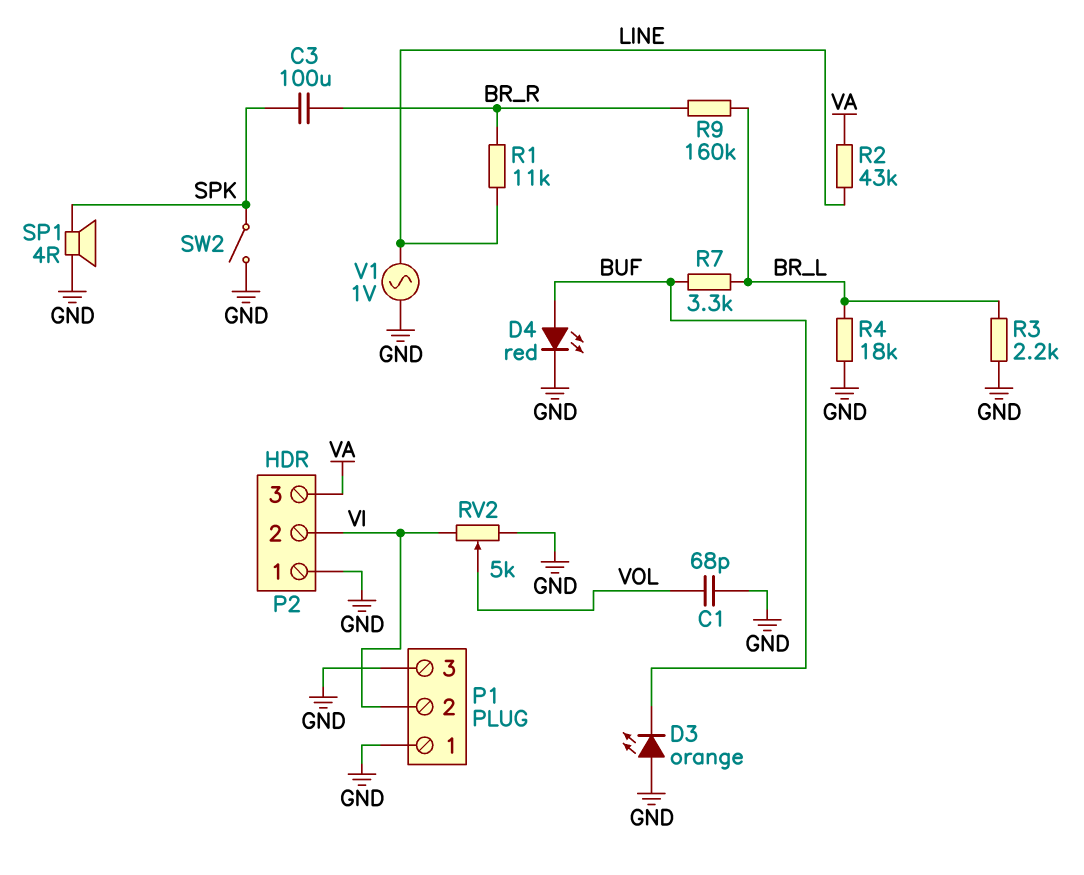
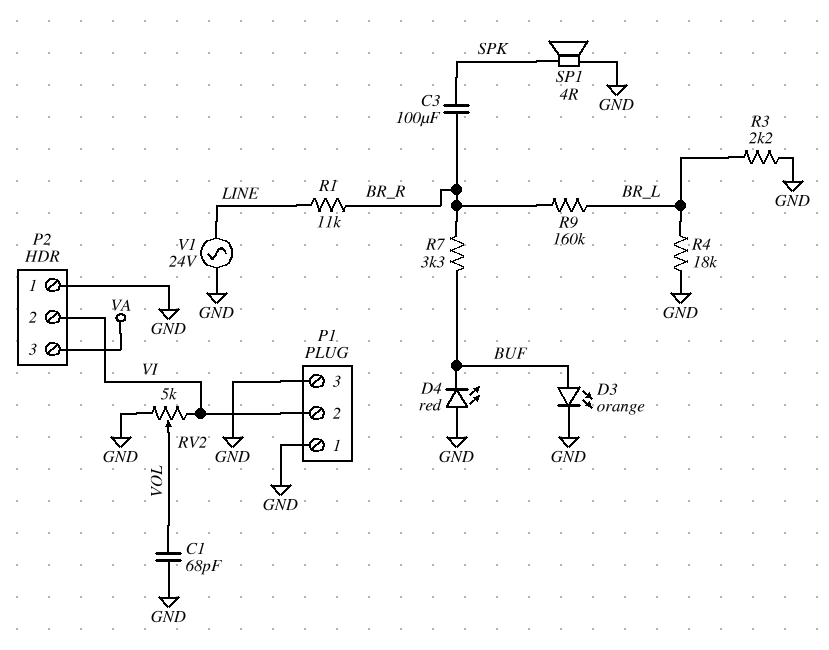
D3: LED orange (A GND, K BUF) -> LED orange (A BUF, K GND)
D4: LED red (A BUF, K GND) -> LED red (A GND, K BUF)
R2: 43k (LINE, VA) -> none
R7: 3.3k (BR_L, BUF) -> 3.3k (BR_R, BUF)
SW2: switch (GND, SPK) -> none
V1: AC 1V (GND, LINE) -> AC 24V (GND, LINE)

